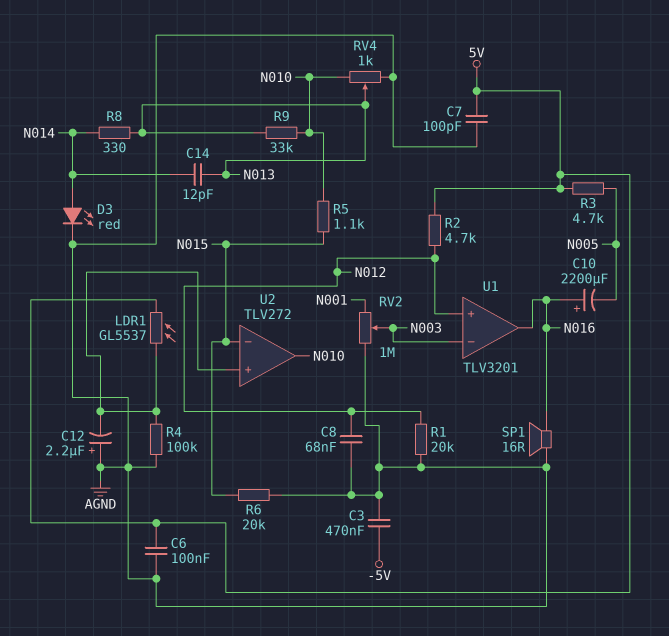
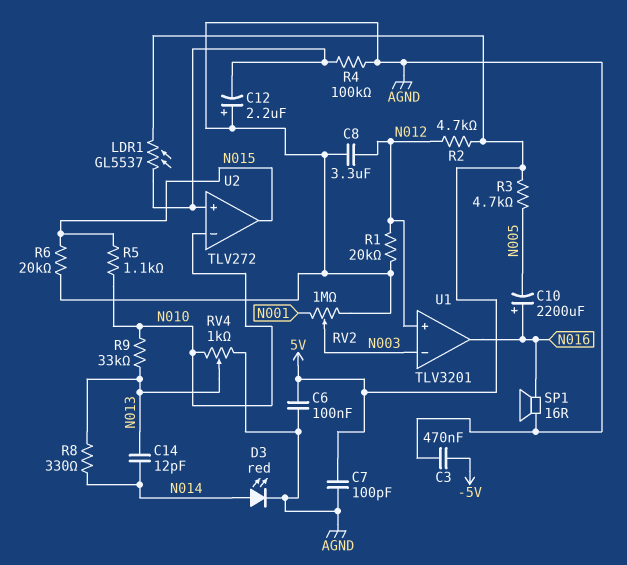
C8: 68nF (AGND, N012) -> 3.3uF (AGND, N012)
U2 pin in-: N015 -> N010
U2 pin out: N010 -> N015

